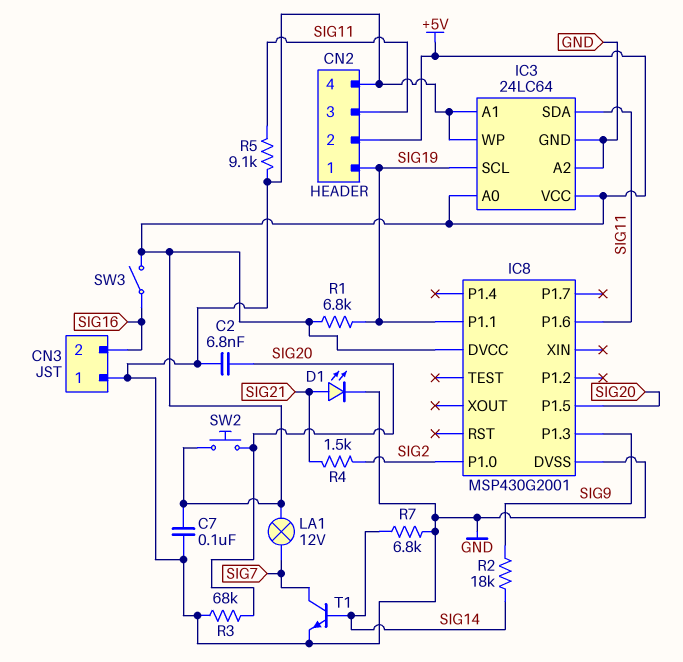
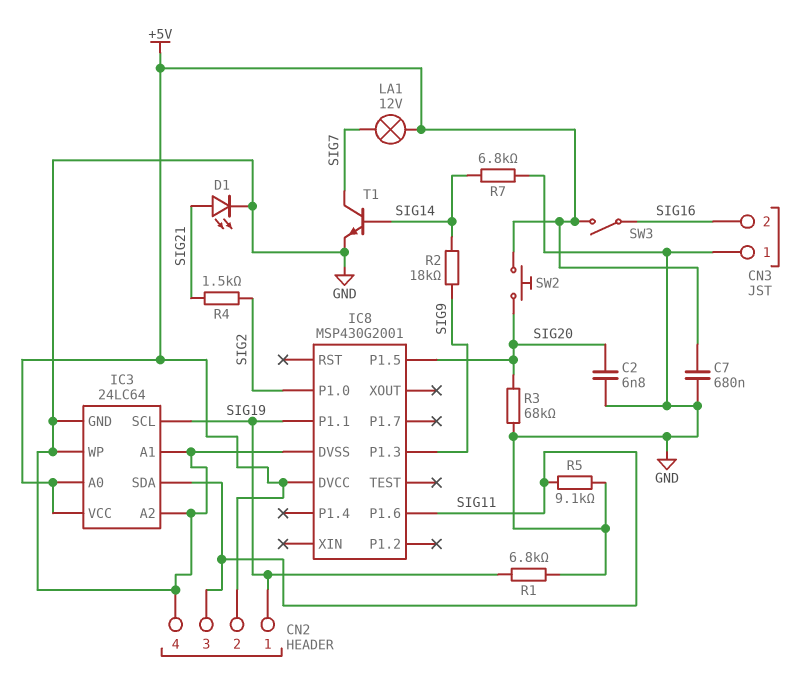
C7: 100nF (+5V, GND) -> 680nF (+5V, GND)
R1: 6.8k (+5V, SIG19) -> 6.8k (GND, SIG19)

